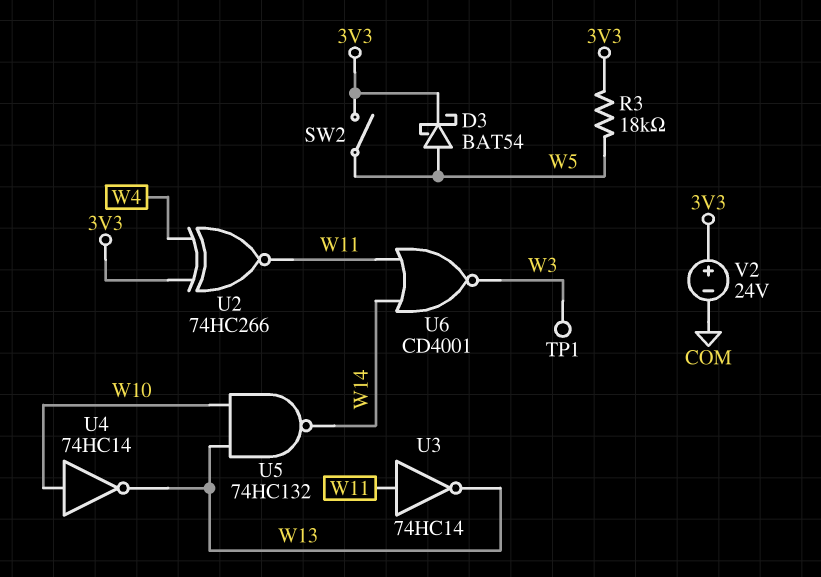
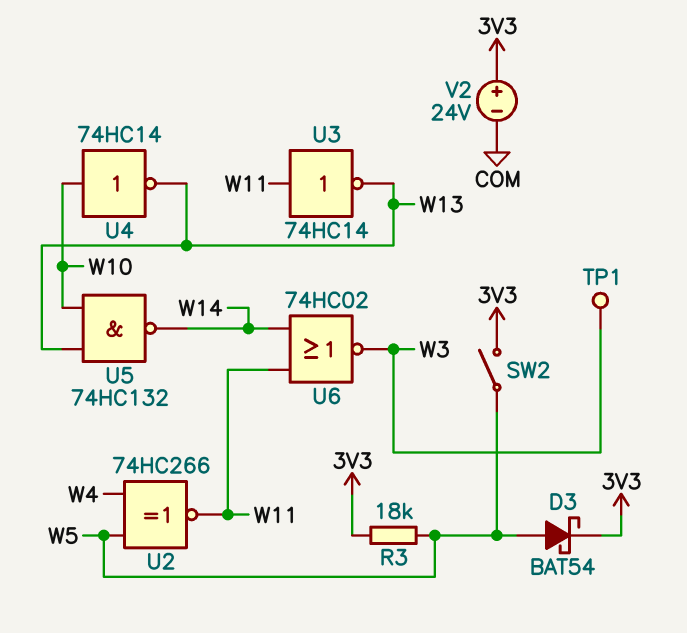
U2: XNOR 74HC266 (in 3V3, in W4, out W11) -> XNOR 74HC266 (in W4, in W5, out W11)
U6: NOR CD4001 (in W11, in W14, out W3) -> NOR 74HC02 (in W11, in W14, out W3)

